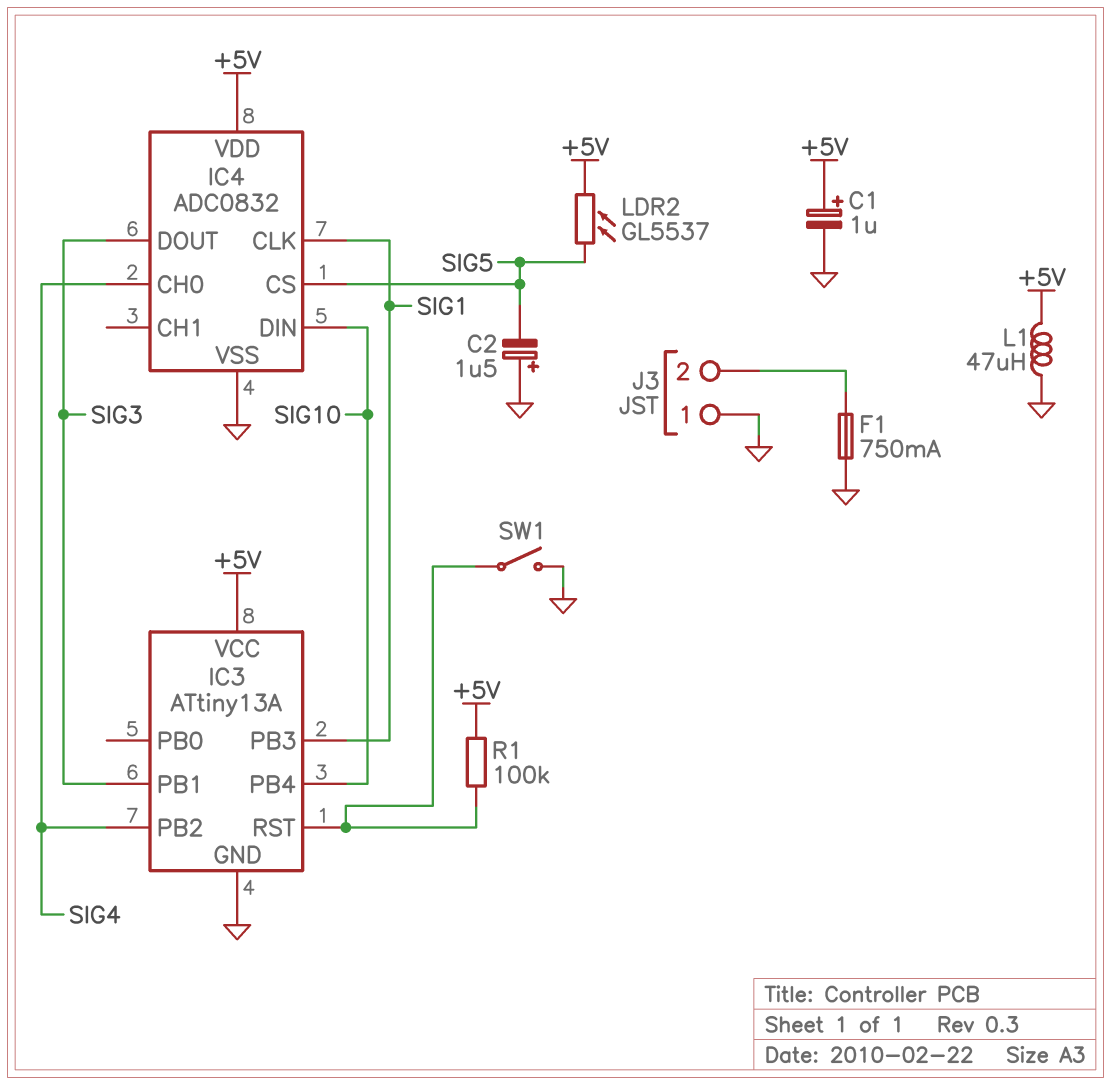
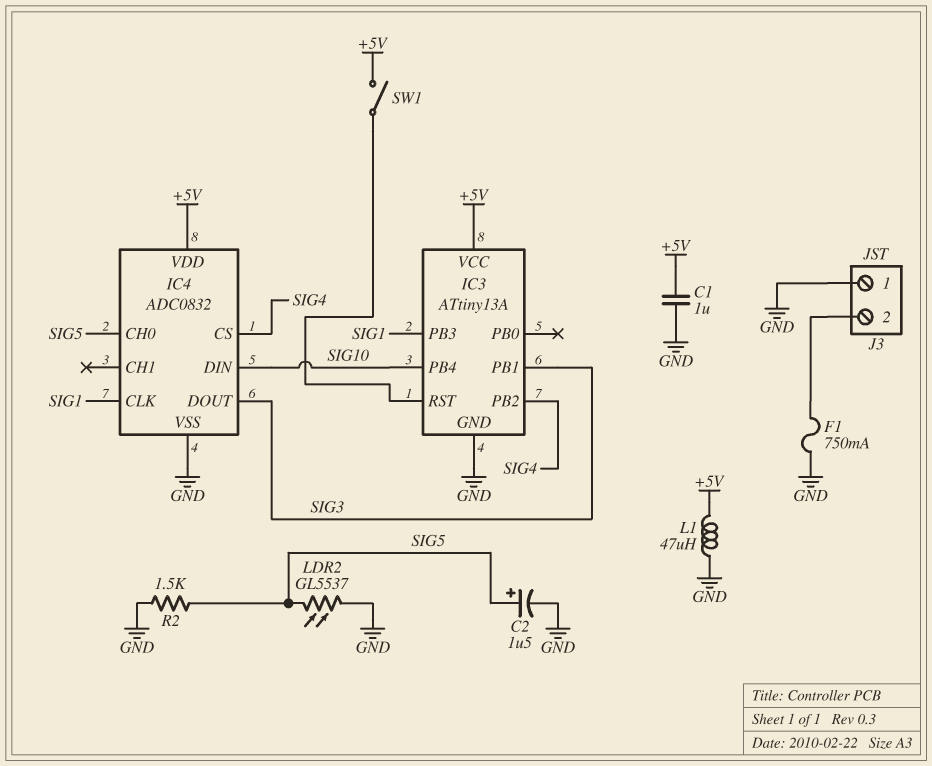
C1: 1uF (plus +5V, minus GND) -> 1uF (+5V, GND)
C2: 1.5uF (plus GND, minus SIG5) -> 1.5uF (plus SIG5, minus GND)
IC4 pin CH0: SIG4 -> SIG5
IC4 pin CS: SIG5 -> SIG4
LDR2: GL5537 (+5V, SIG5) -> GL5537 (GND, SIG5)
R1: 100k (+5V, IC3/RST) -> none
R2: none -> 1.5k (GND, SIG5)
SW1: switch (GND, IC3/RST) -> switch (+5V, IC3/RST)

